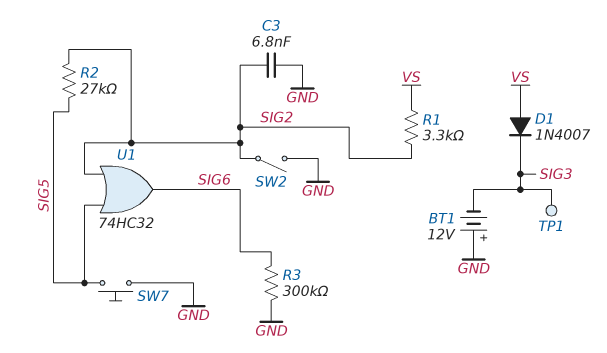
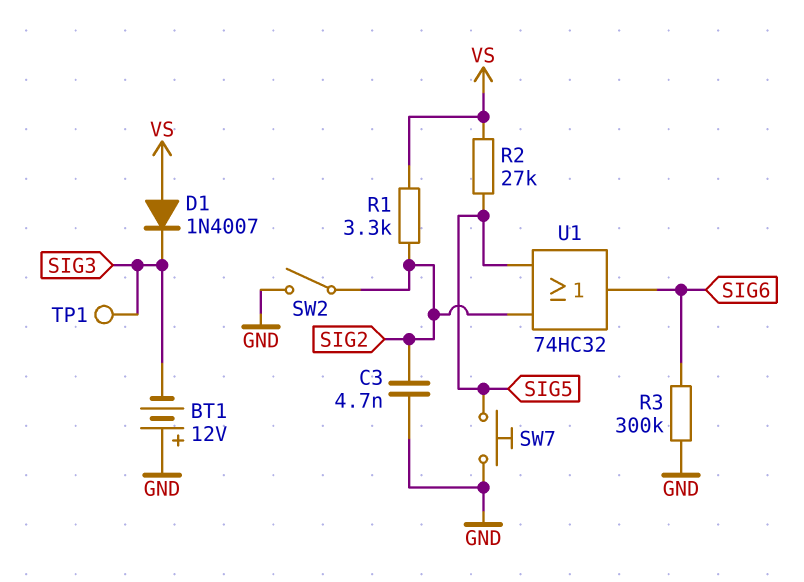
C3: 6.8nF (GND, SIG2) -> 4.7nF (GND, SIG2)
R2: 27k (SIG2, SIG5) -> 27k (SIG5, VS)

